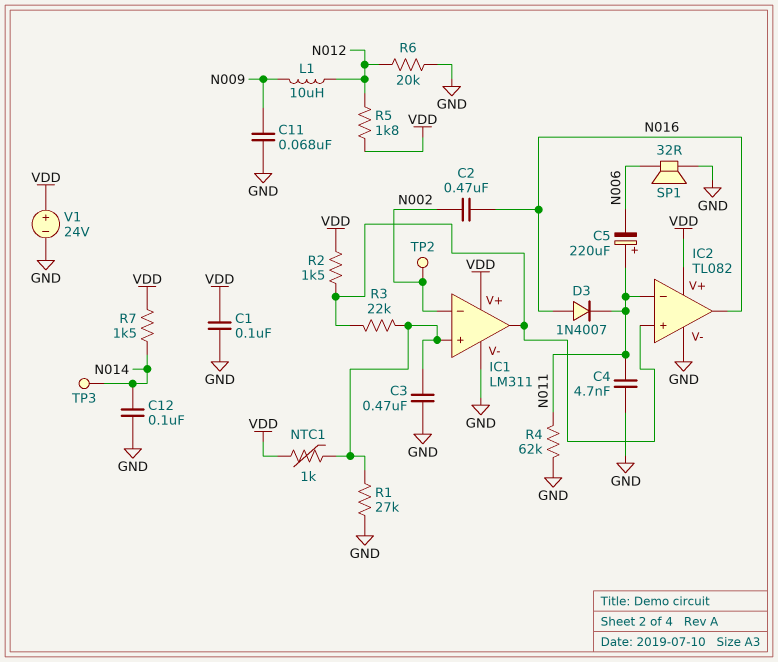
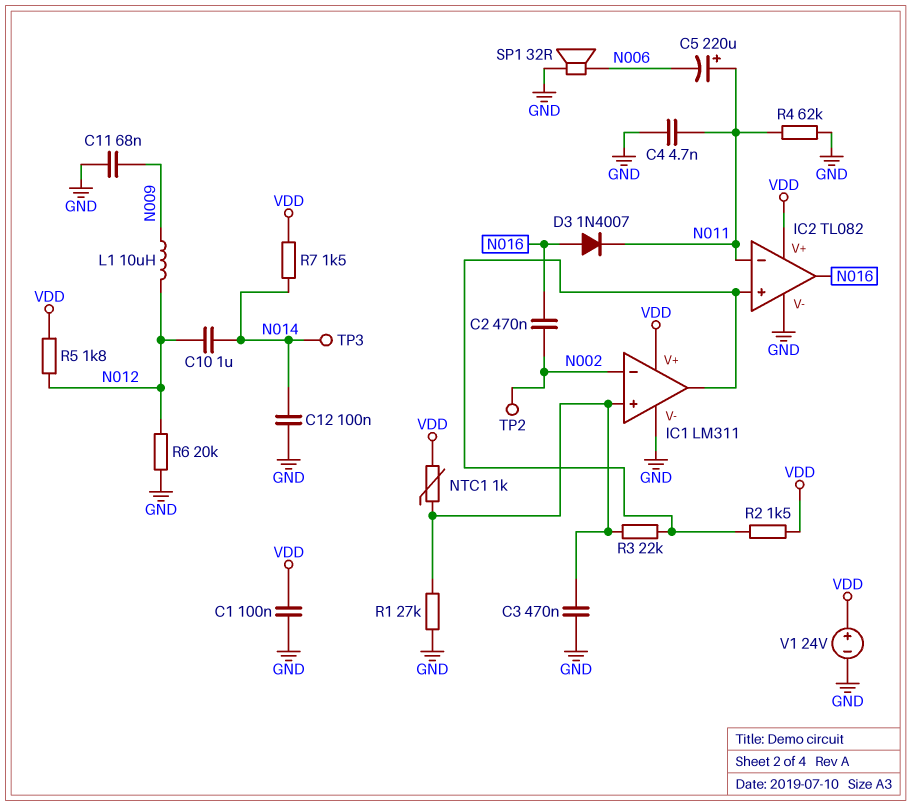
C10: none -> 1uF (N012, N014)

